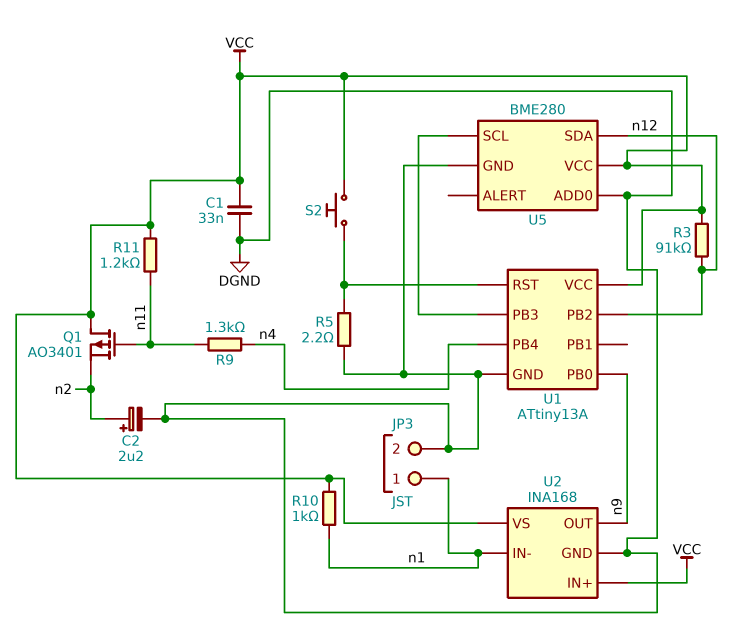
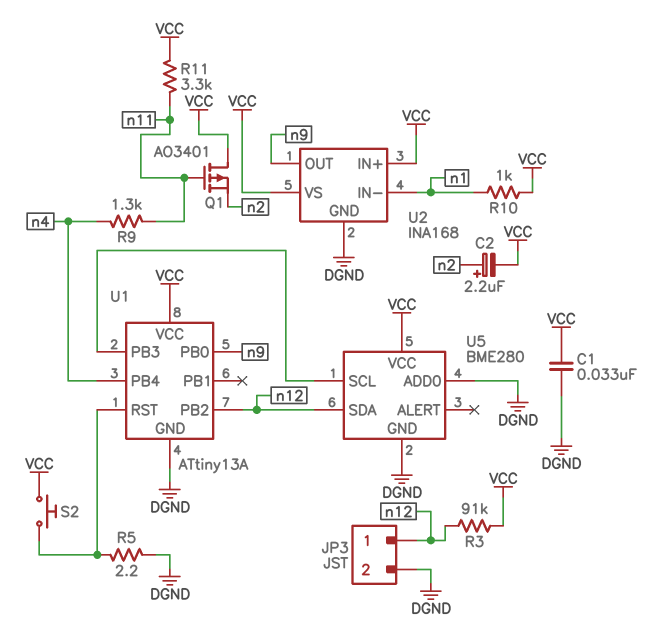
C2: 2.2uF (plus n2, minus DGND) -> 2.2uF (plus n2, minus VCC)
JP3 pin 1: n1 -> n12
R11: 1.2k (VCC, n11) -> 3.3k (VCC, n11)

